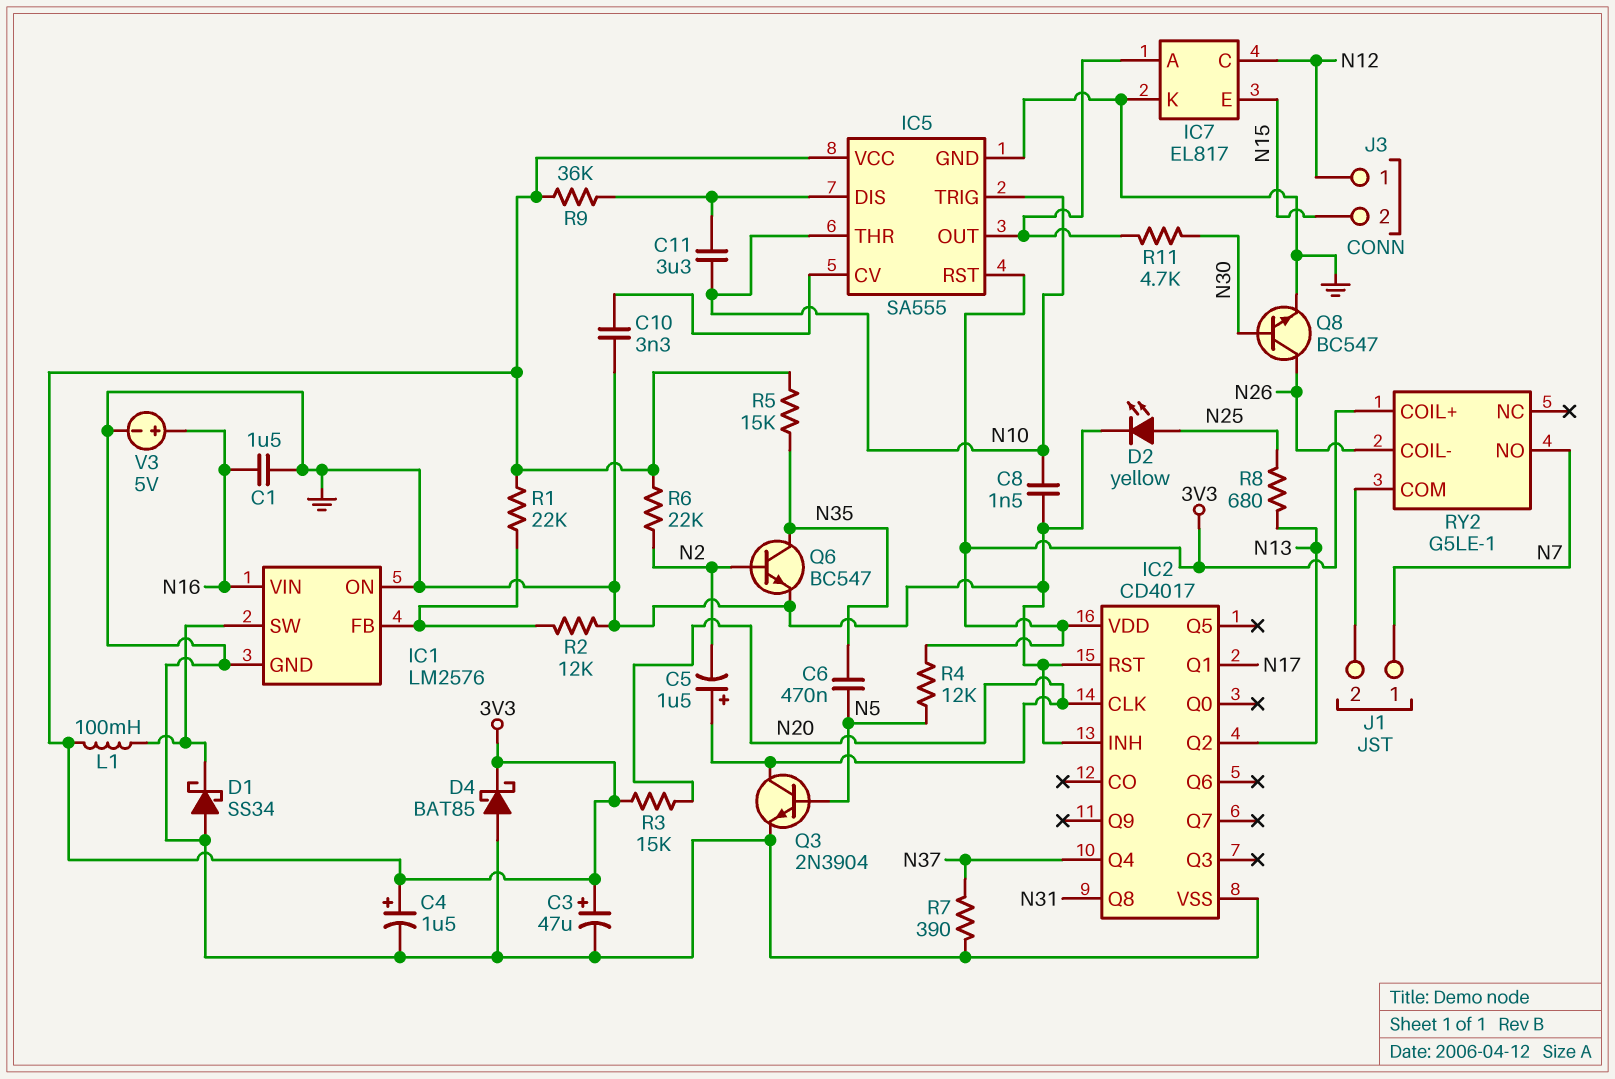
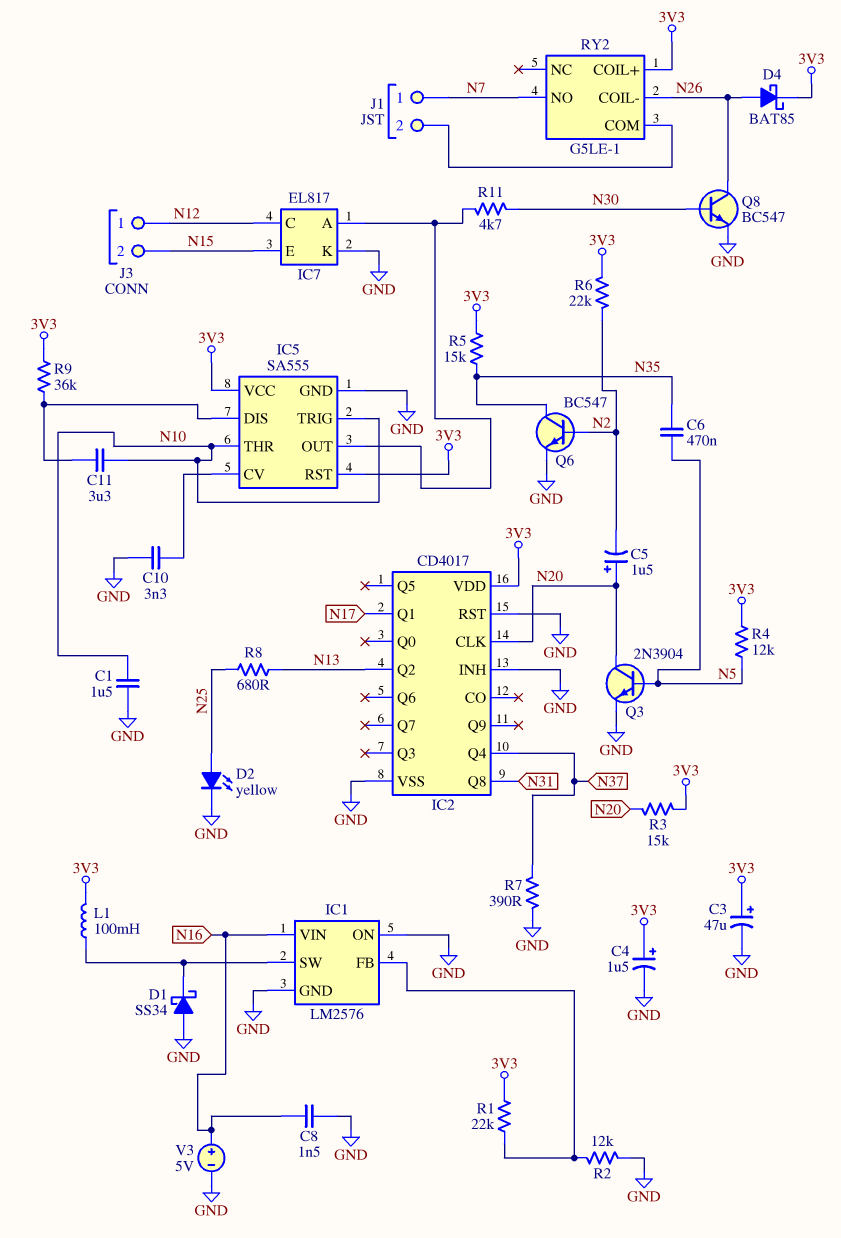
C1: 1.5uF (GND, N16) -> 1.5uF (GND, N10)
C8: 1.5nF (GND, N10) -> 1.5nF (GND, N16)
D4: schottky BAT85 (A GND, K 3V3) -> schottky BAT85 (A N26, K 3V3)

